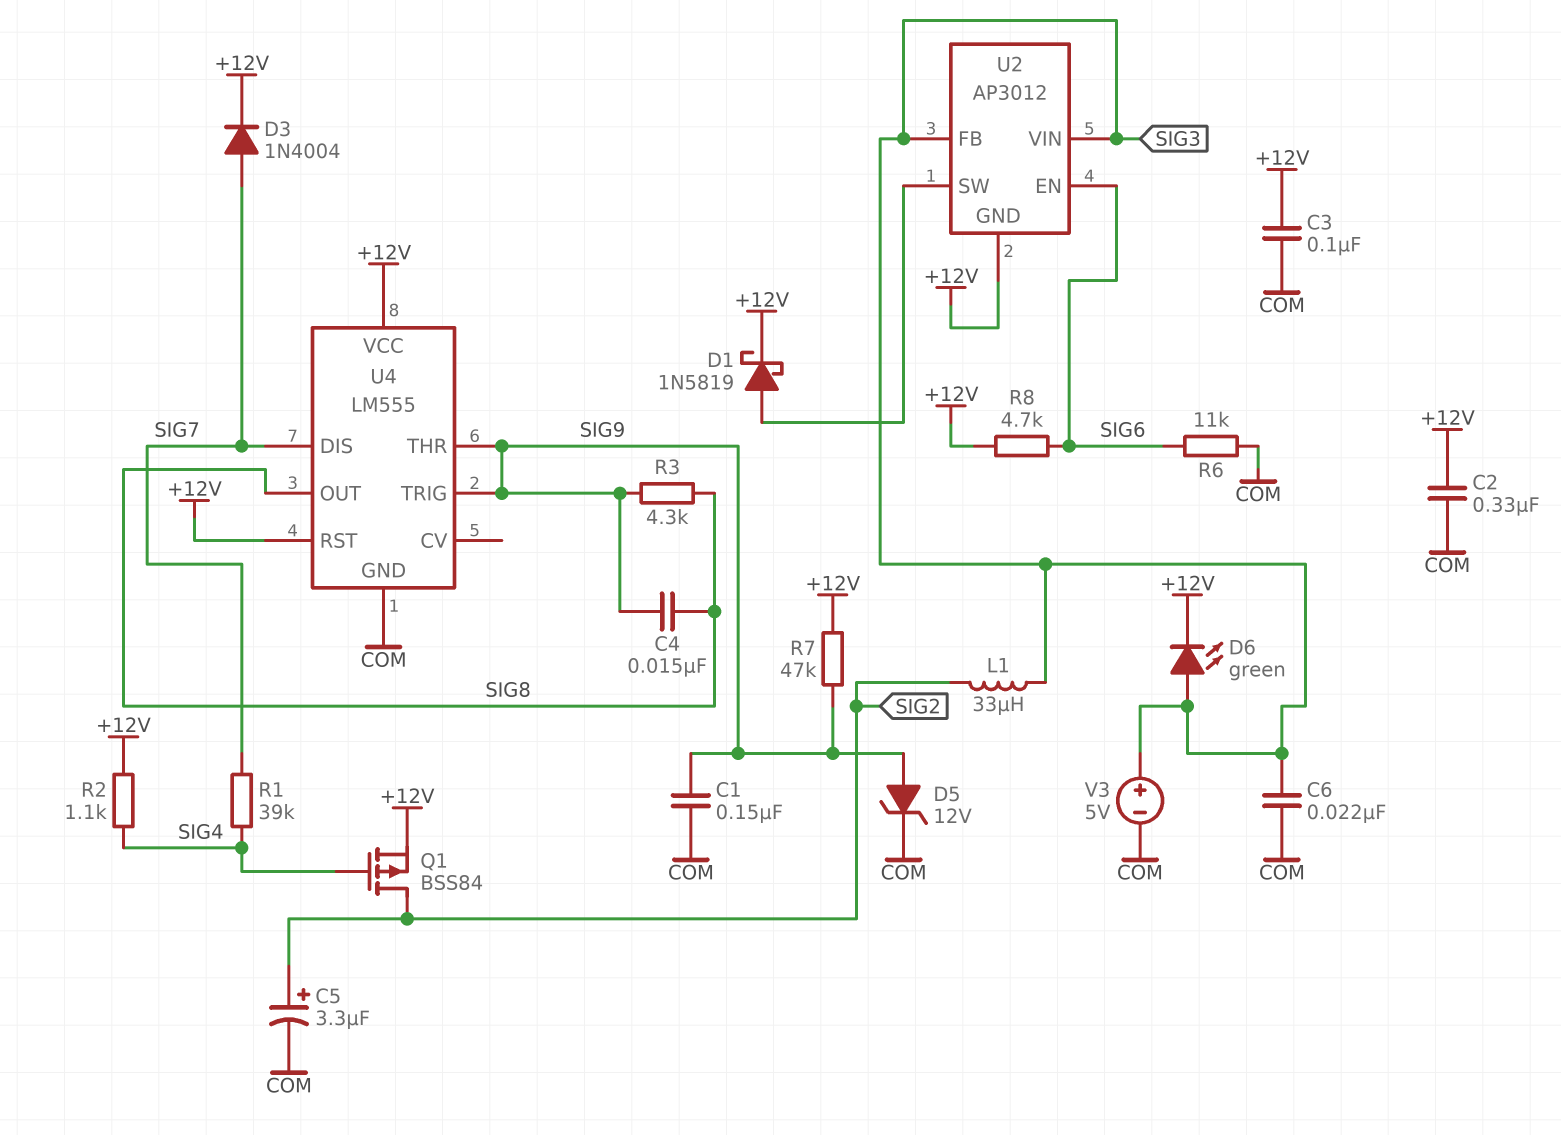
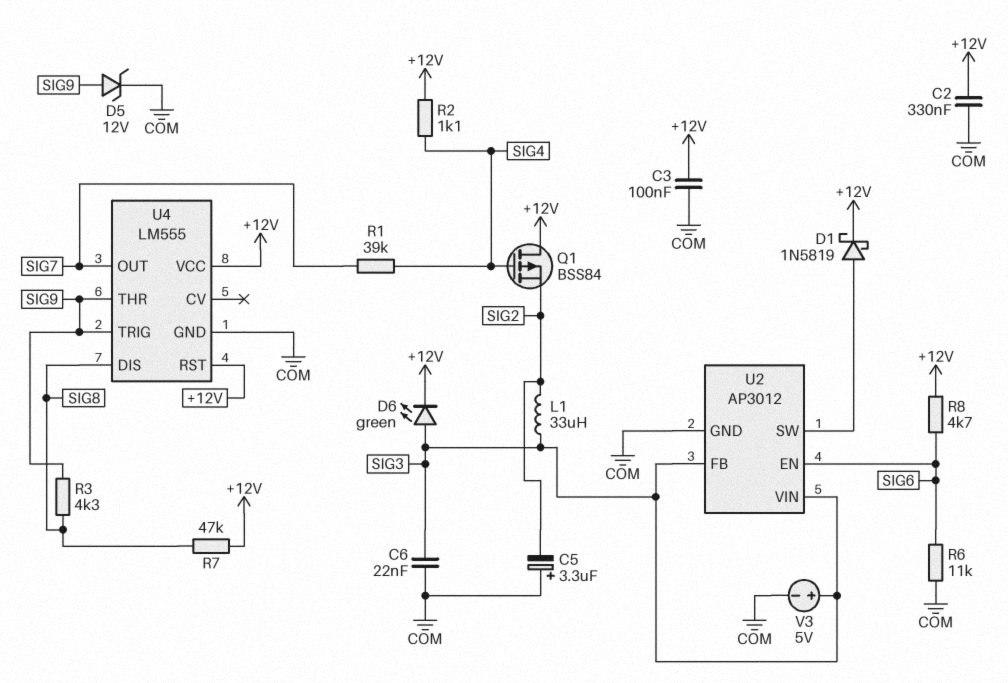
C1: 150nF (COM, SIG9) -> none
C4: 15nF (SIG8, SIG9) -> none
C5: 3.3uF (plus SIG2, minus COM) -> 3.3uF (plus COM, minus SIG2)
D3: diode 1N4004 (A SIG7, K +12V) -> none
Q1: PMOS BSS84 (G SIG4, D SIG2, S +12V) -> PMOS BSS84 (G SIG4, D +12V, S SIG2)
R7: 47k (+12V, SIG9) -> 47k (+12V, SIG8)
U2 pin GND: +12V -> COM
U4 pin DIS: SIG7 -> SIG8
U4 pin OUT: SIG8 -> SIG7

